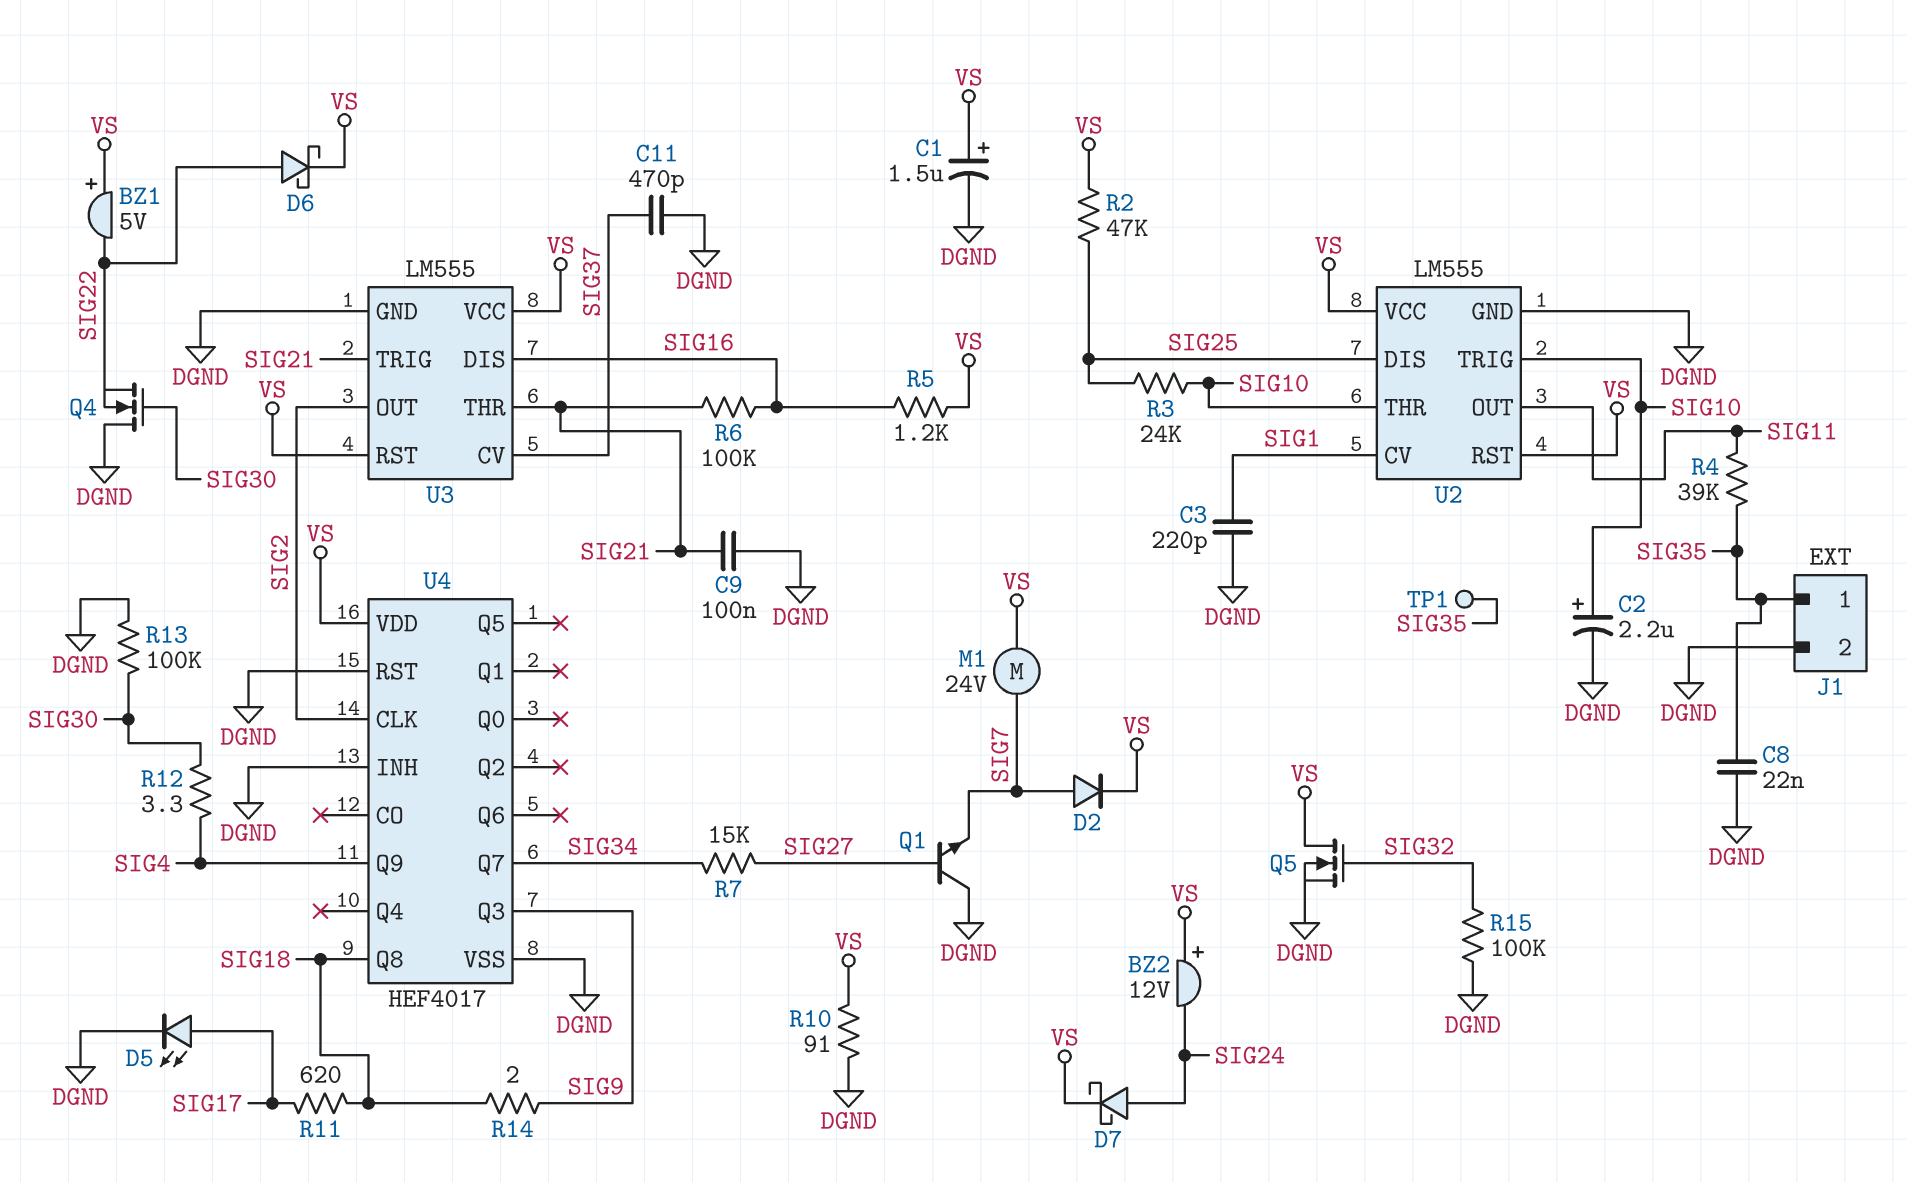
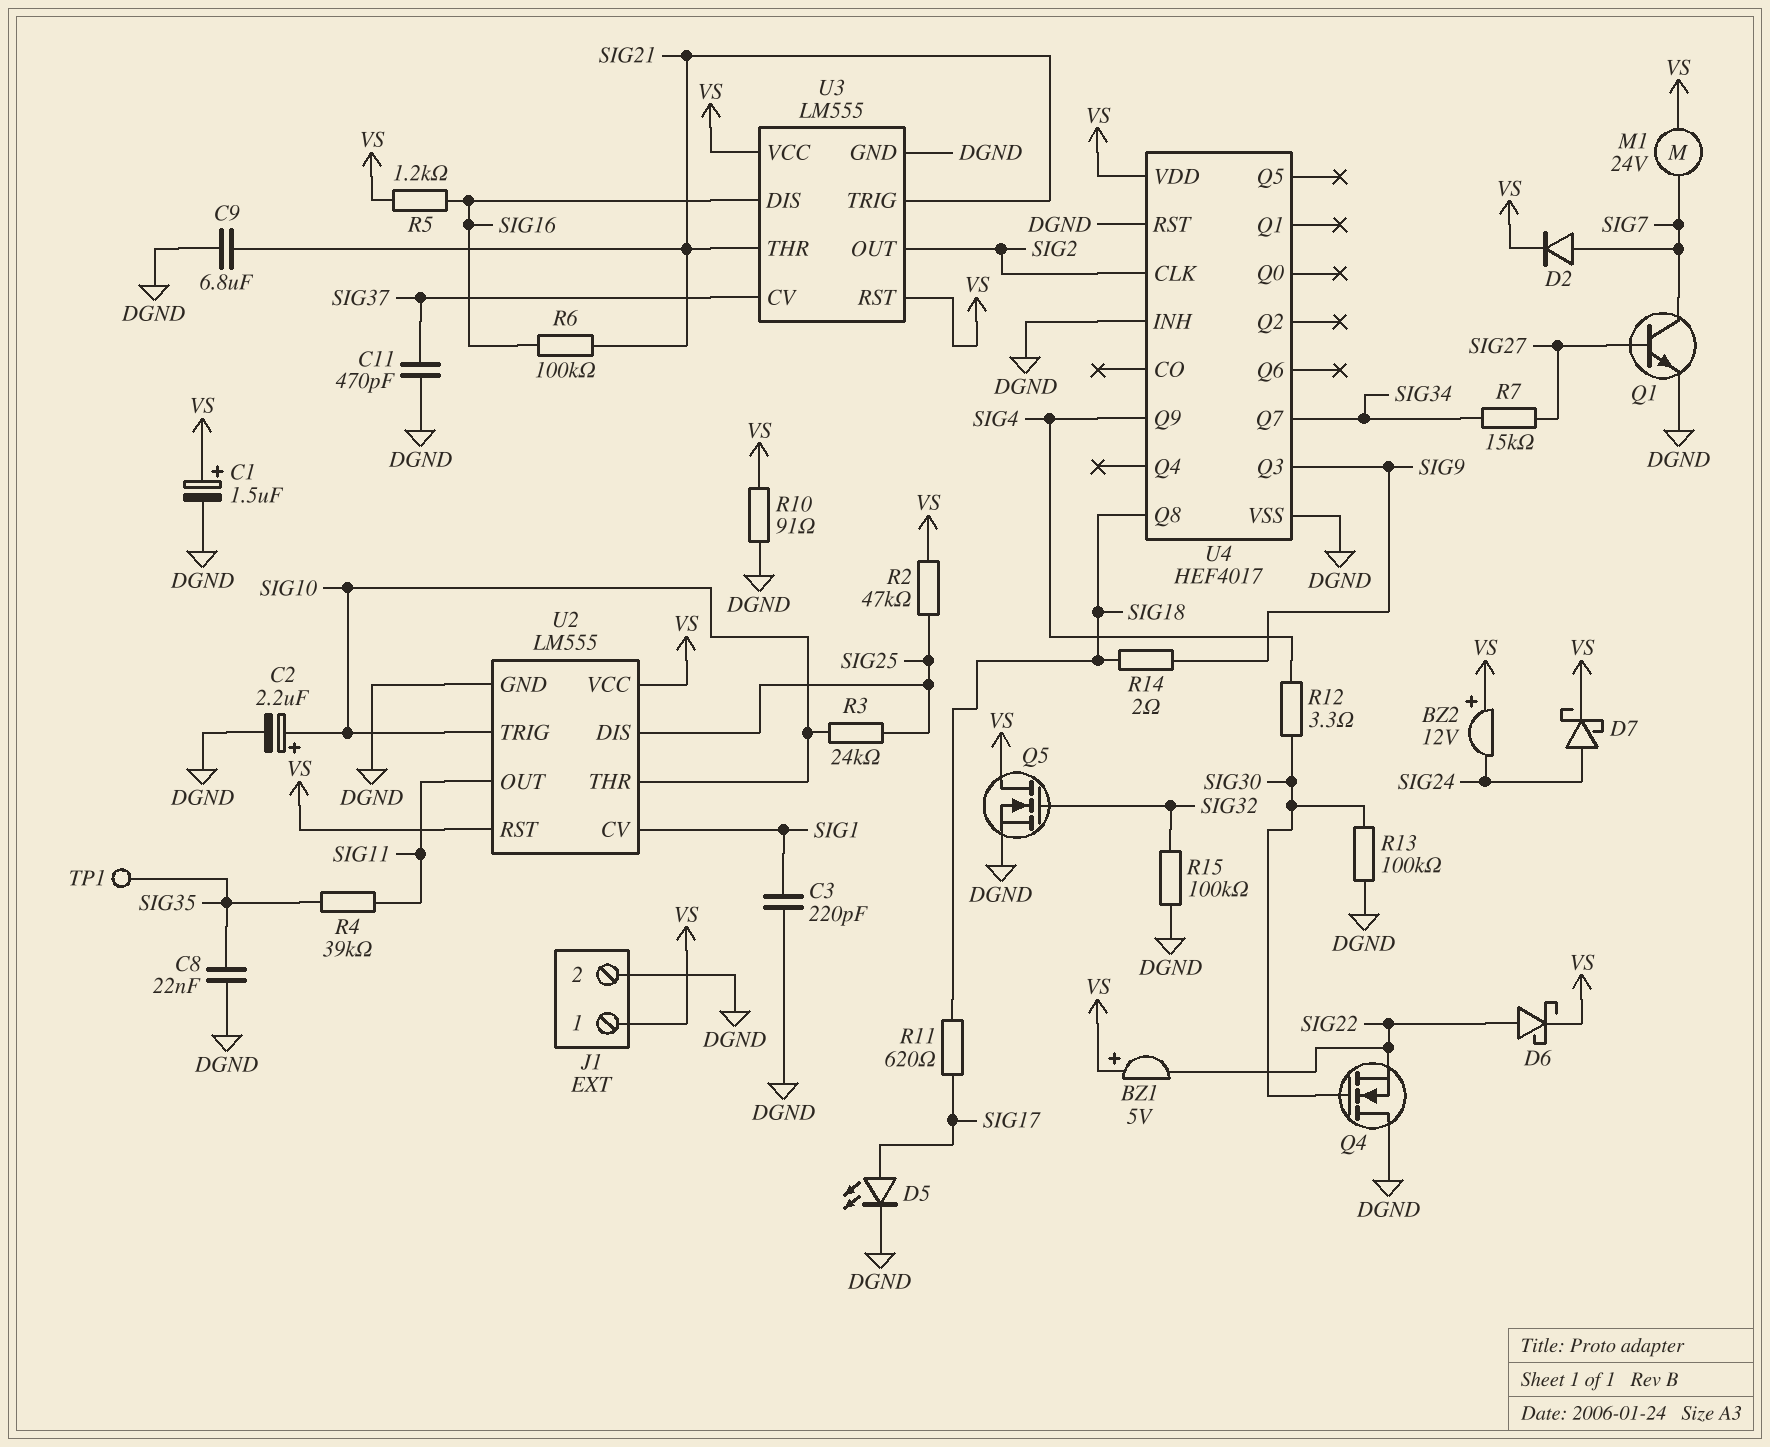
C9: 100nF (DGND, SIG21) -> 6.8uF (DGND, SIG21)
J1 pin 1: SIG35 -> VS
Q1: NPN (B SIG27, C DGND, E SIG7) -> NPN (B SIG27, C SIG7, E DGND)

